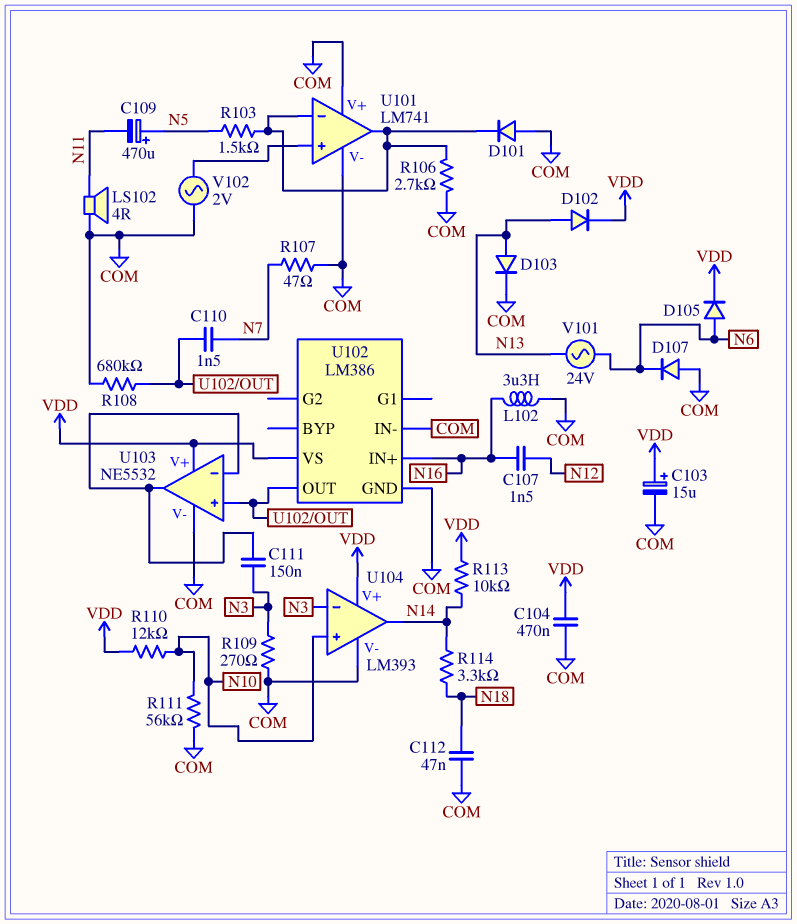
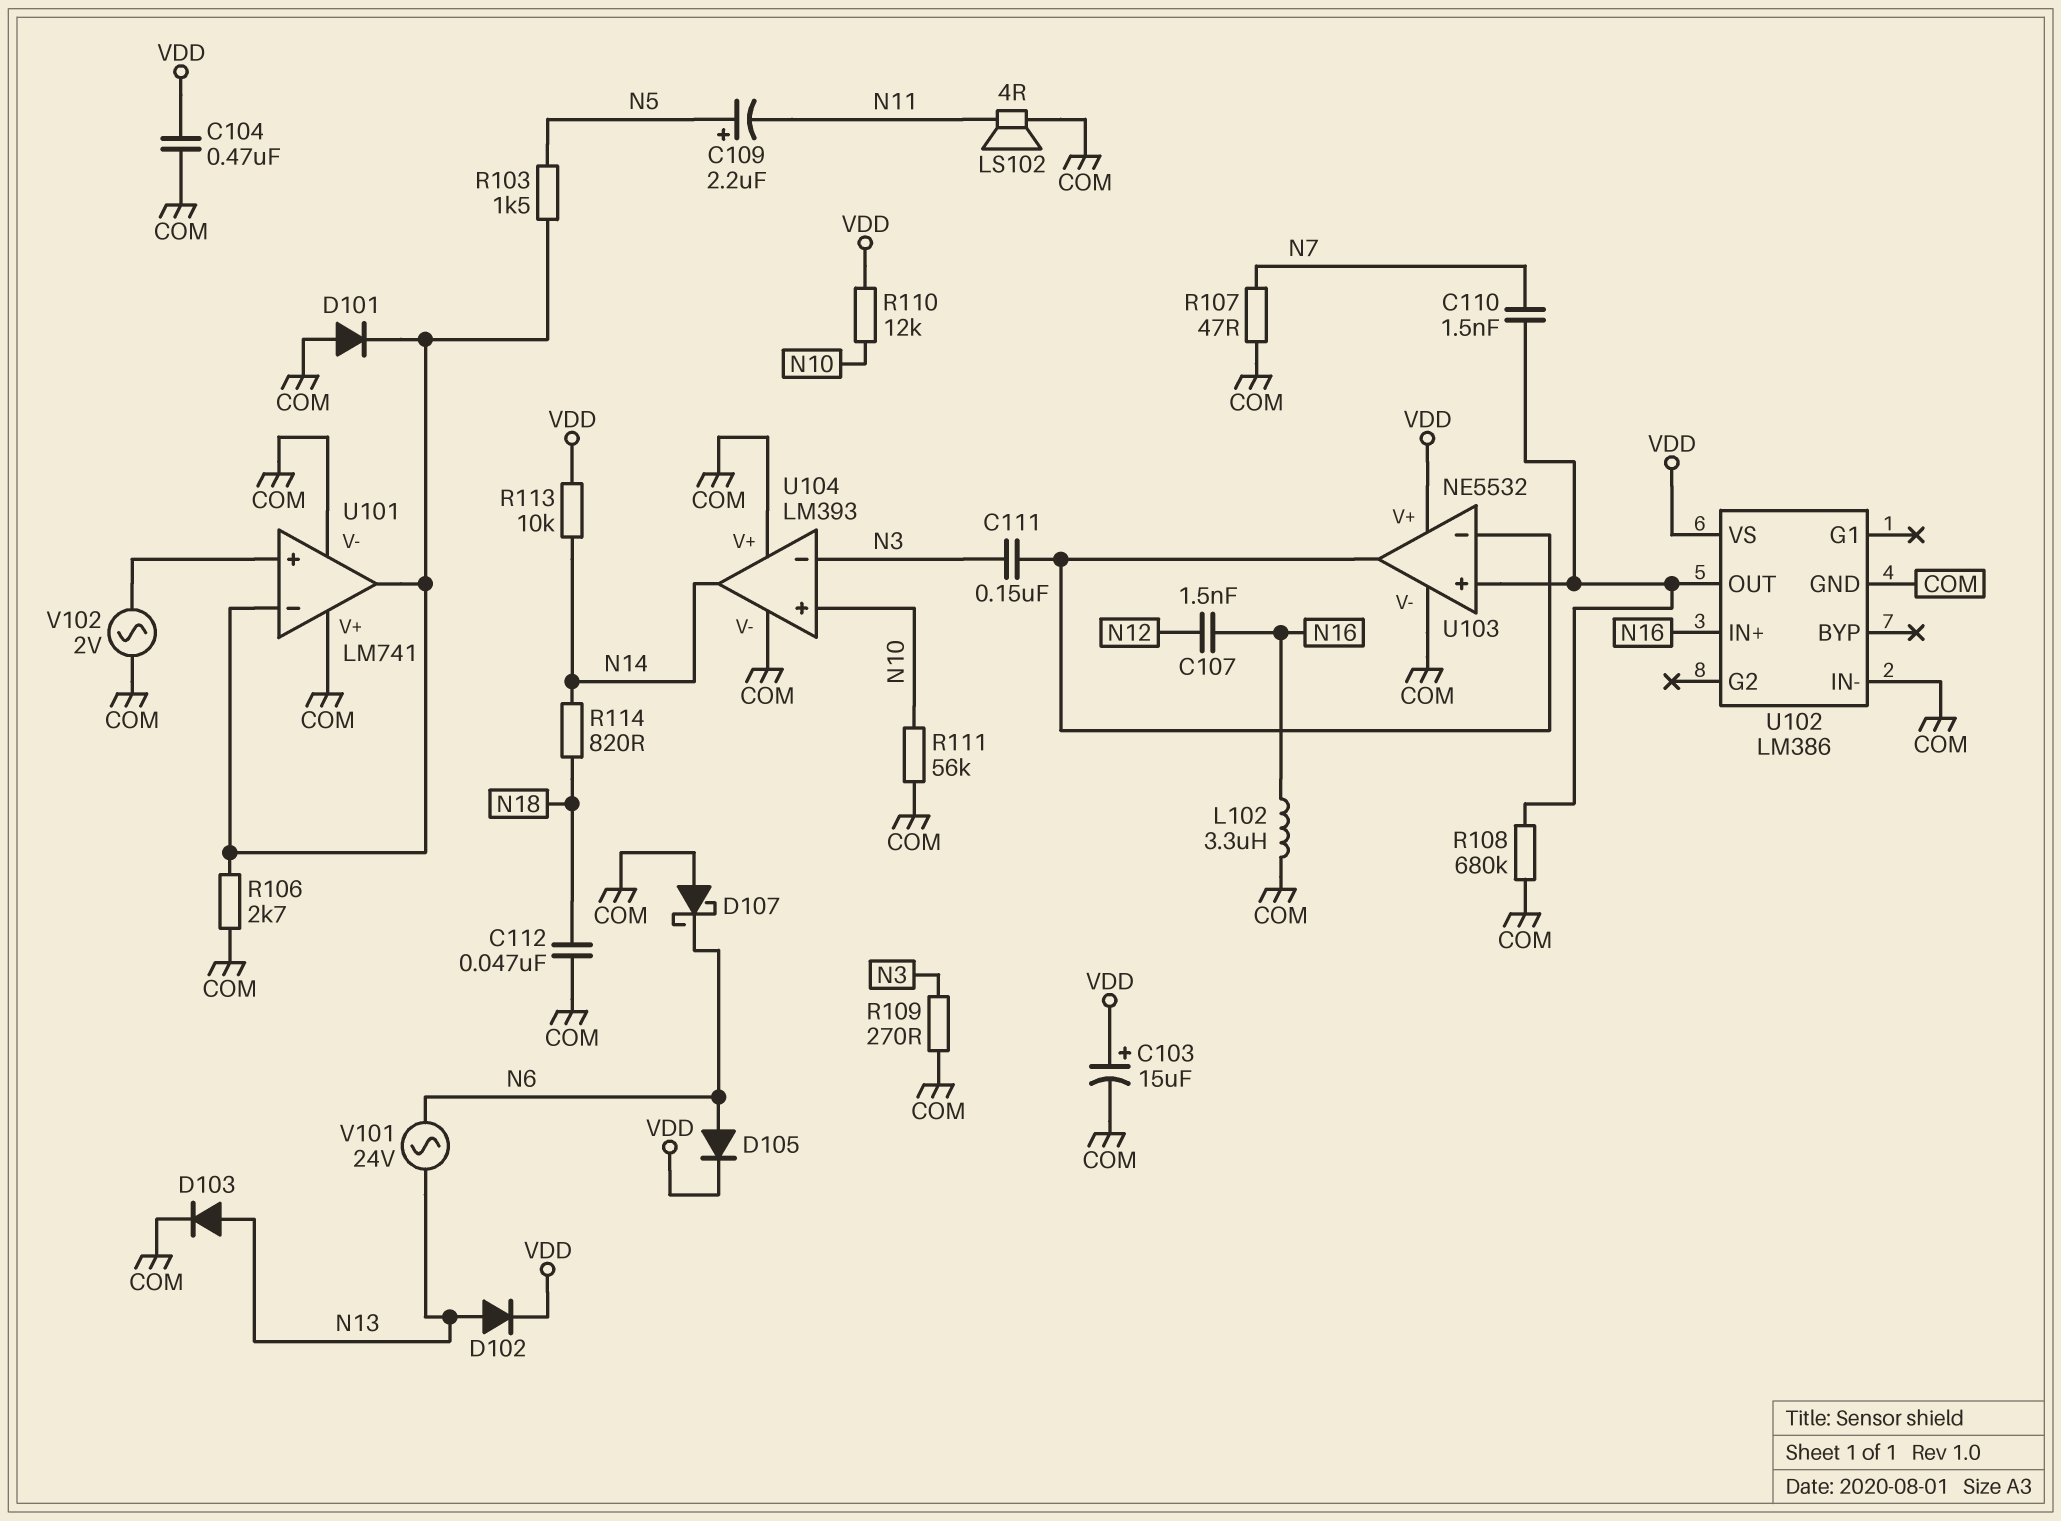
C109: 470uF (plus N5, minus N11) -> 2.2uF (plus N5, minus N11)
D107: diode (A COM, K N6) -> schottky (A COM, K N6)
R114: 3.3k (N14, N18) -> 820 (N14, N18)
U104 pin V+: VDD -> COM

